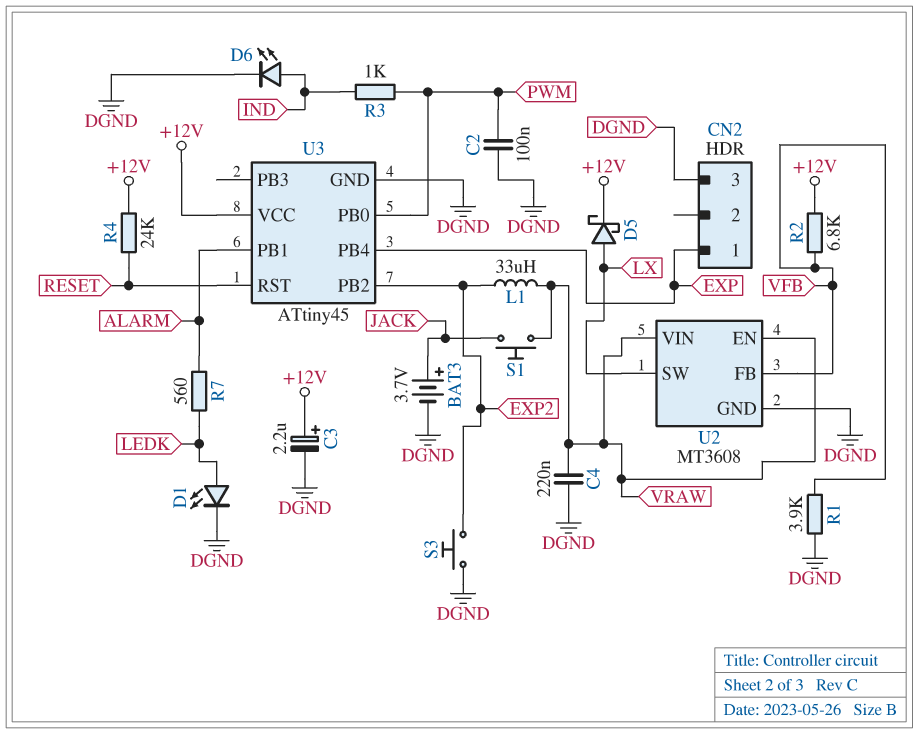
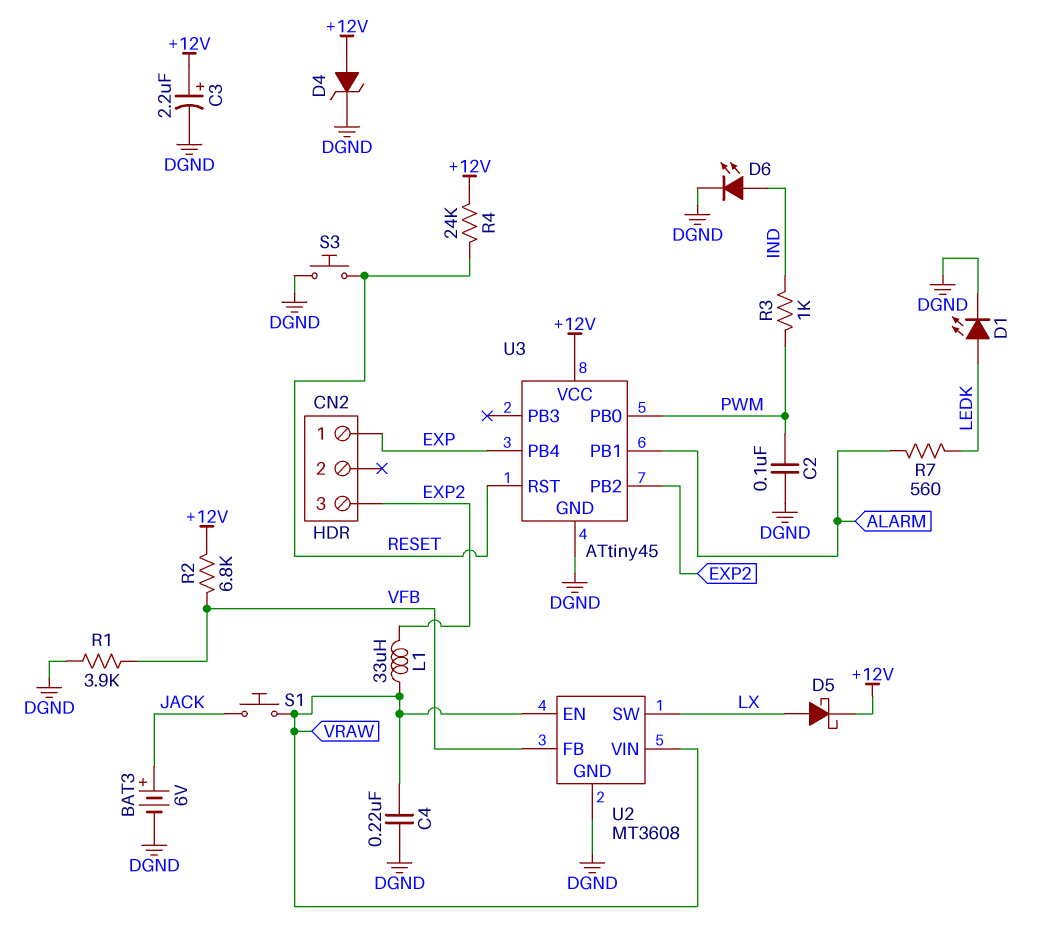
BAT3: 3.7V (plus JACK, minus DGND) -> 6V (plus JACK, minus DGND)
CN2 pin 3: DGND -> EXP2
D4: none -> zener (A +12V, K DGND)
S3: button (DGND, EXP2) -> button (DGND, RESET)

